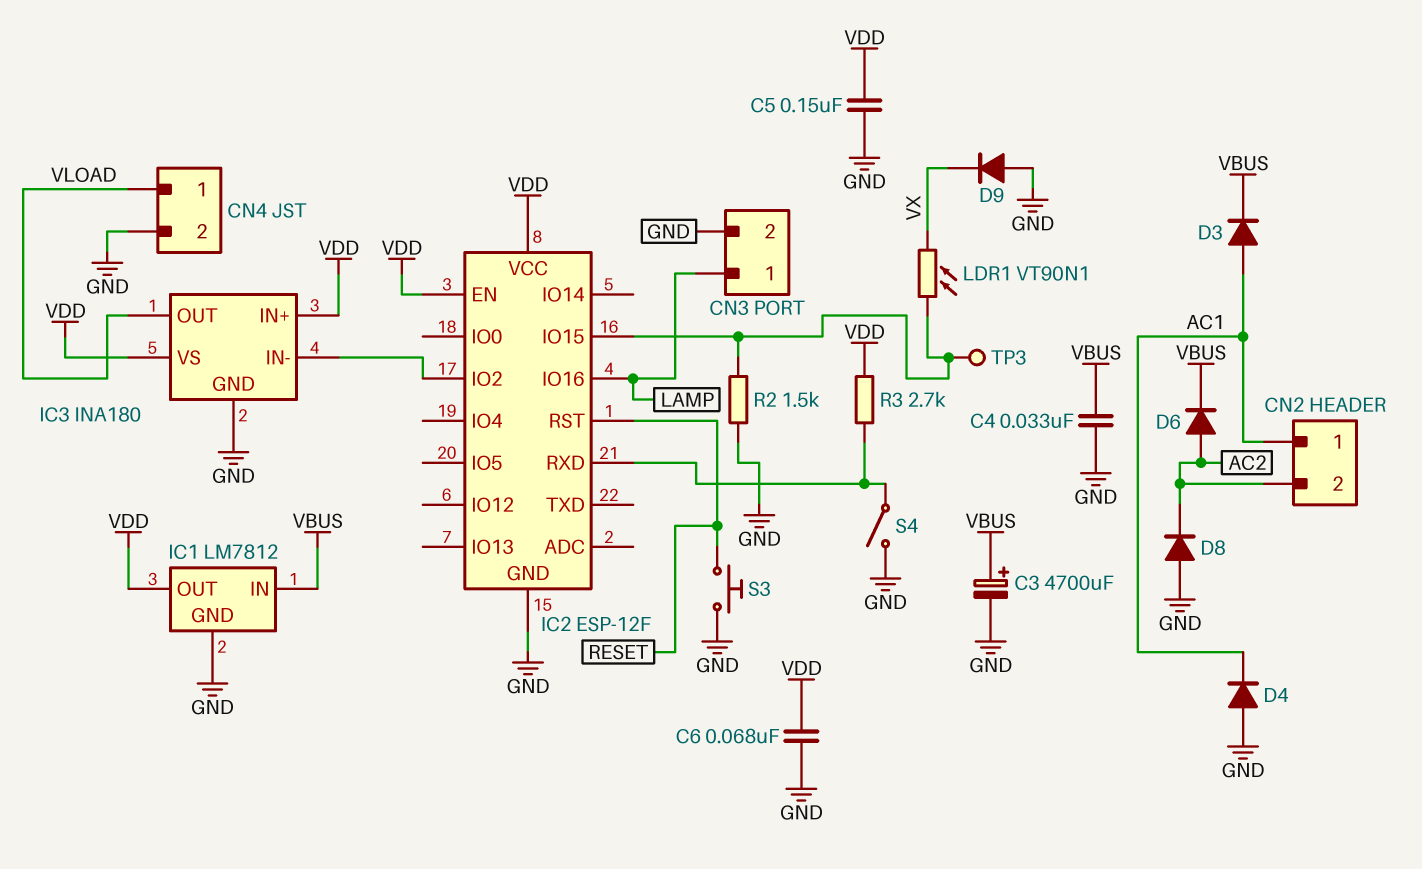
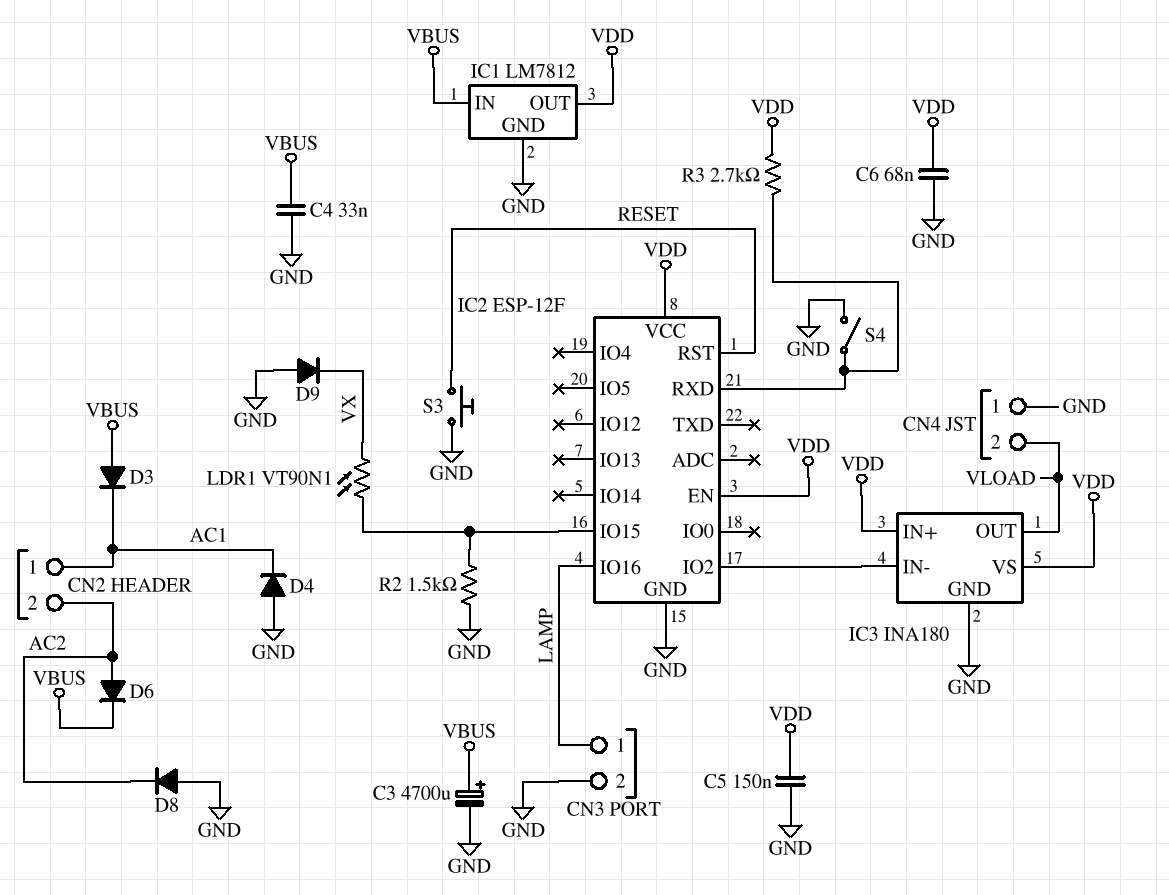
CN4 pin 1: VLOAD -> GND
CN4 pin 2: GND -> VLOAD
D3: diode (A AC1, K VBUS) -> diode (A VBUS, K AC1)
TP3: test point (IC2/IO15) -> none

